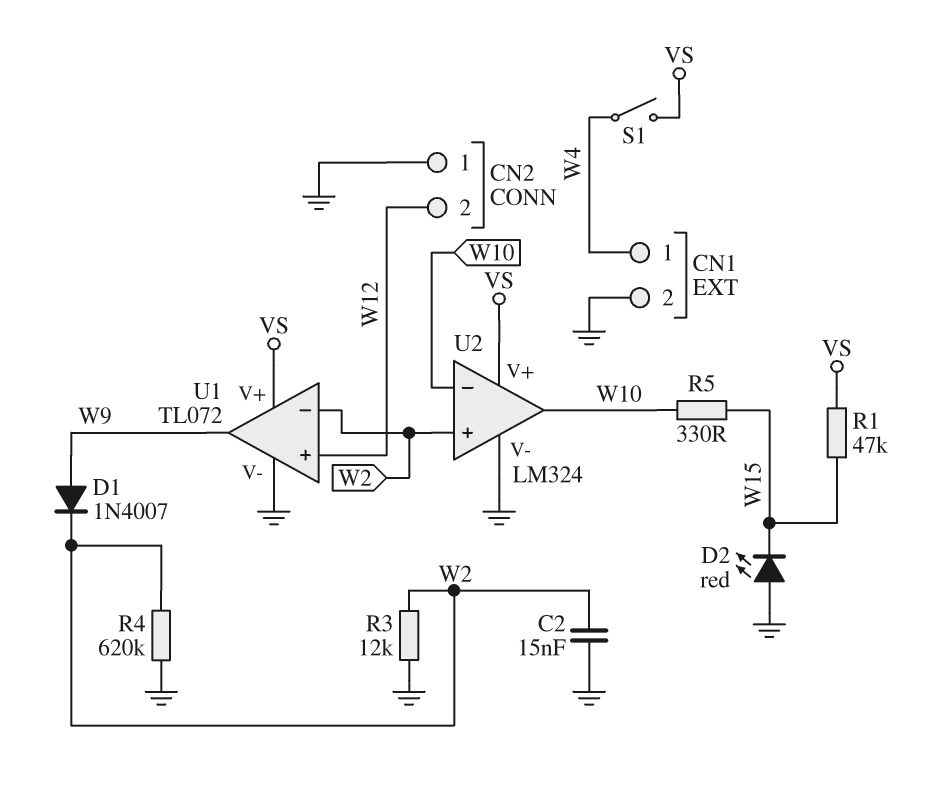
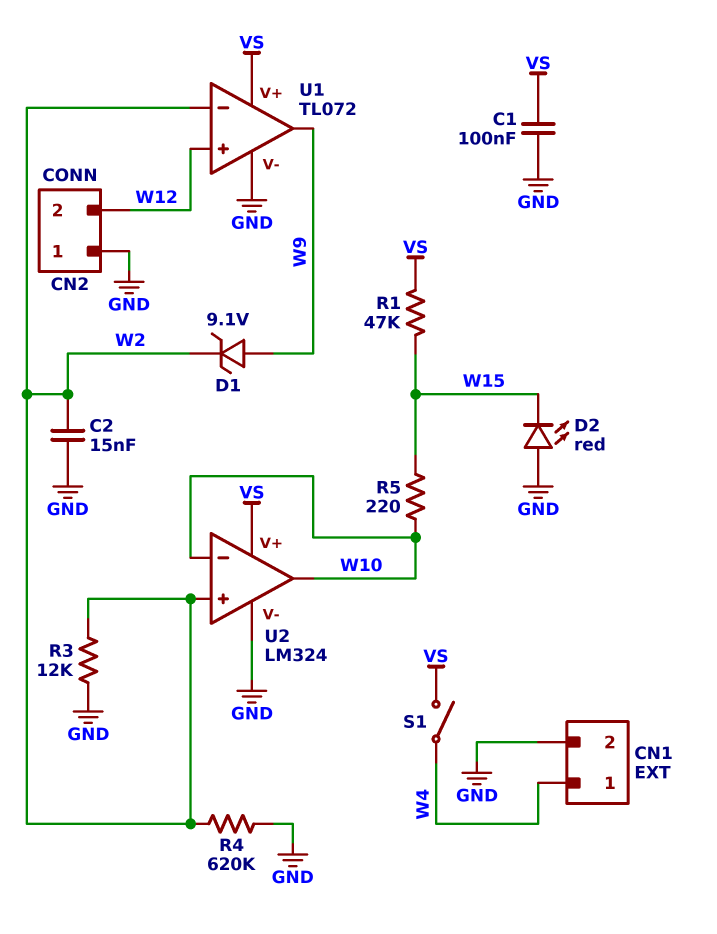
C1: none -> 100nF (GND, VS)
D1: diode 1N4007 (A W9, K W2) -> zener 9.1V (A W9, K W2)
R5: 330 (W10, W15) -> 220 (W10, W15)

